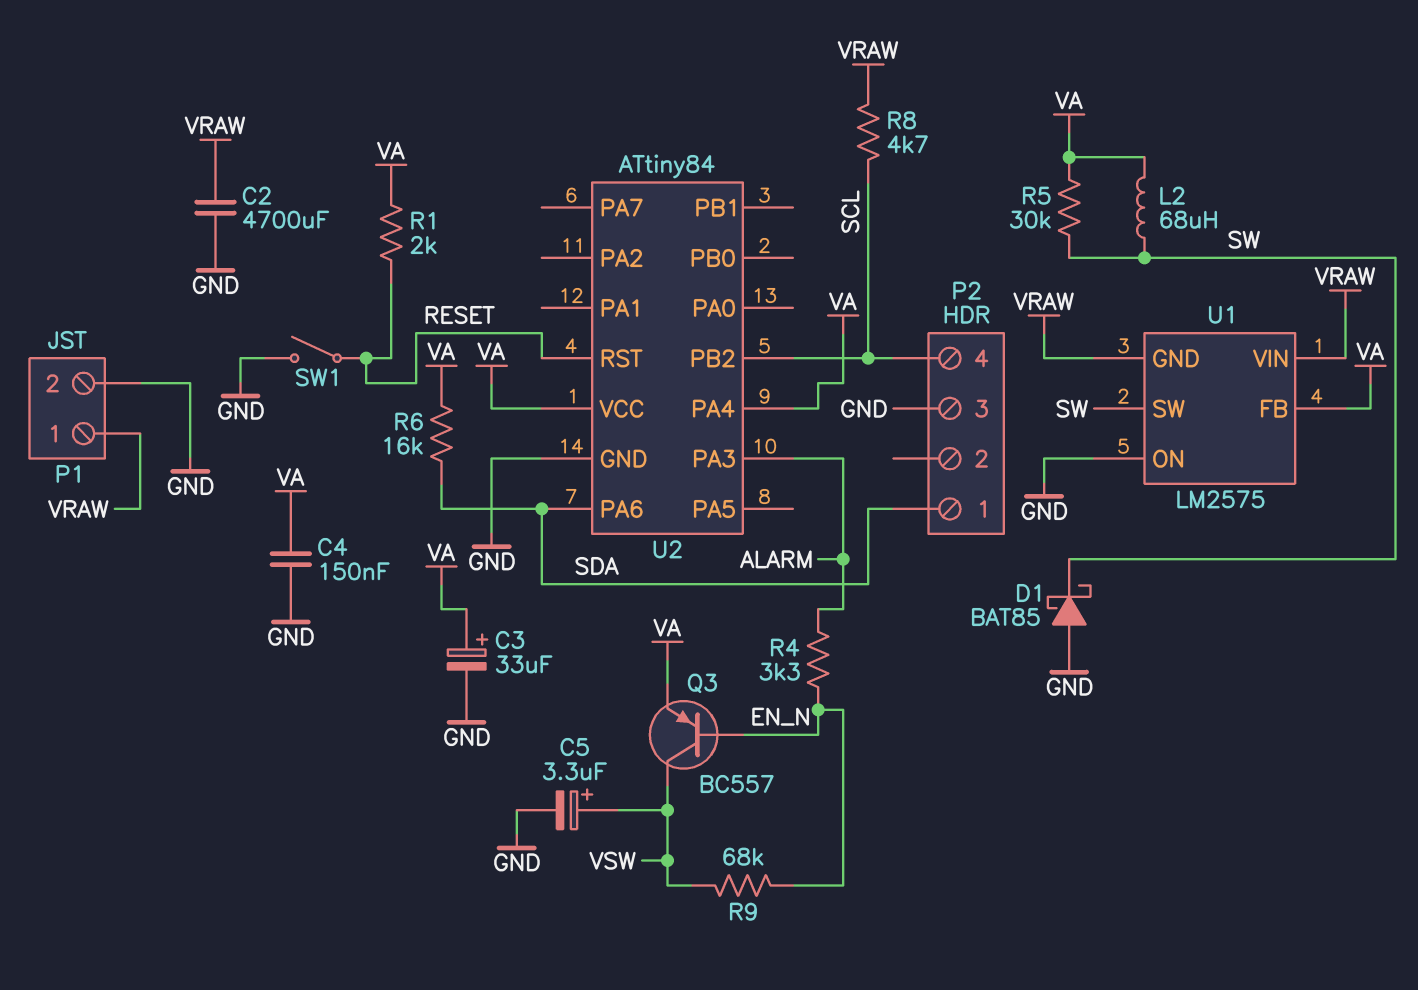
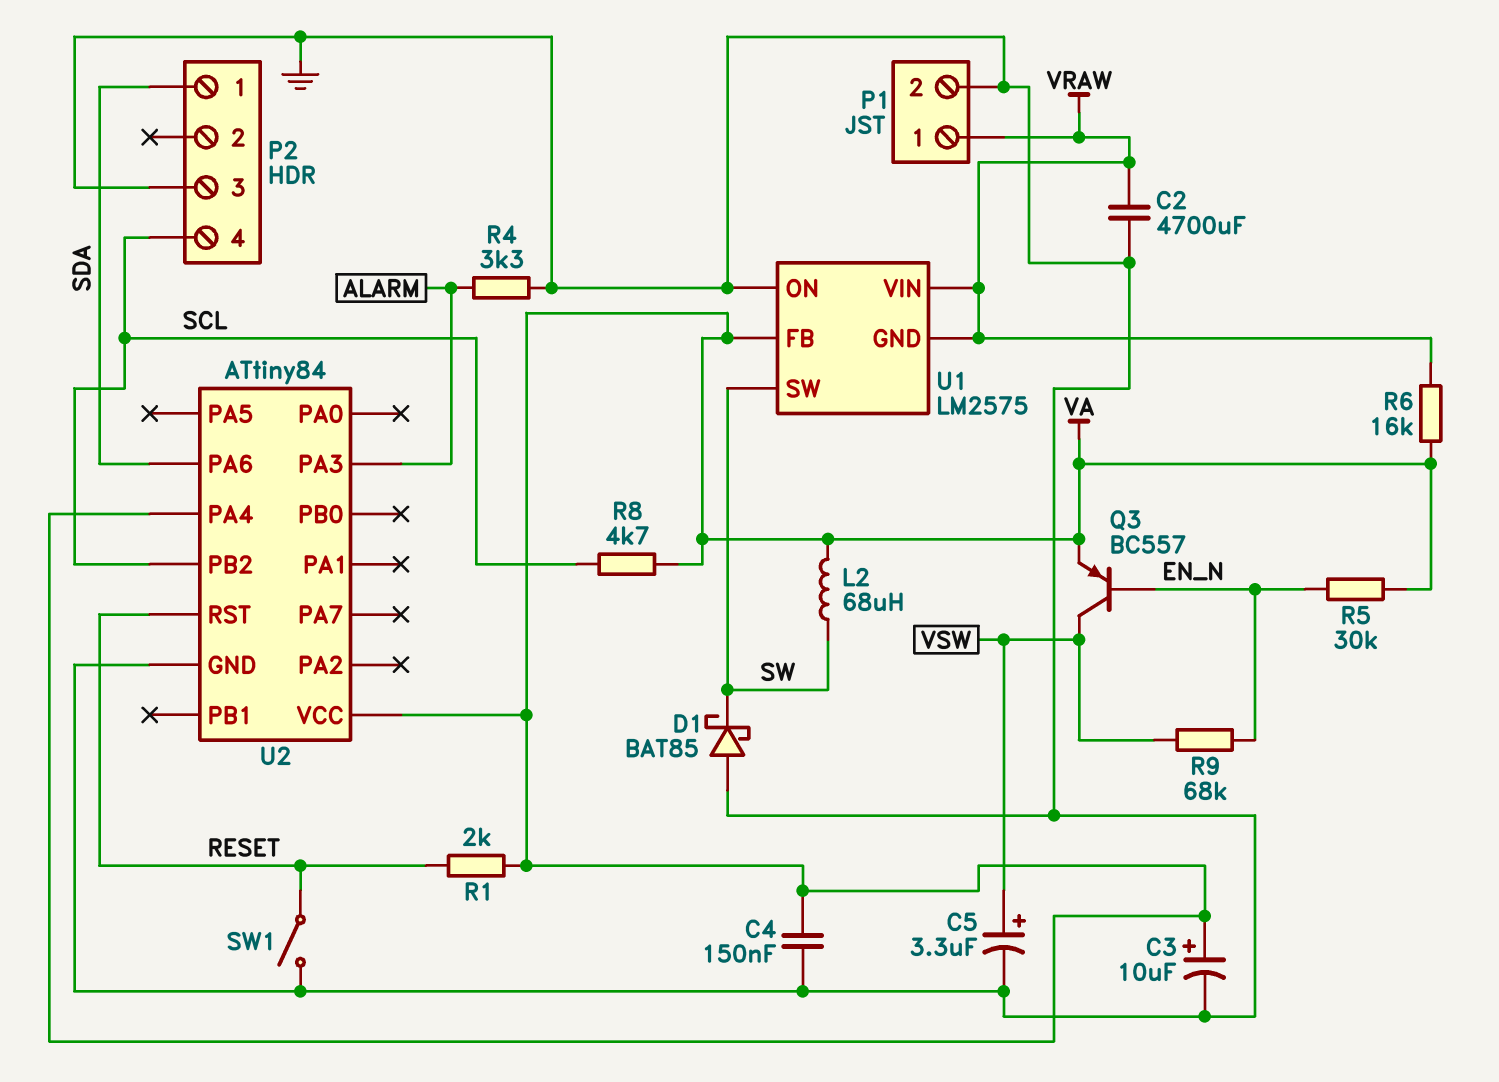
C3: 33uF (plus VA, minus GND) -> 10uF (plus VA, minus GND)
R4: 3.3k (ALARM, EN_N) -> 3.3k (ALARM, GND)
R5: 30k (SW, VA) -> 30k (EN_N, VA)
R6: 16k (SDA, VA) -> 16k (VA, VRAW)
R8: 4.7k (SCL, VRAW) -> 4.7k (SCL, VA)

